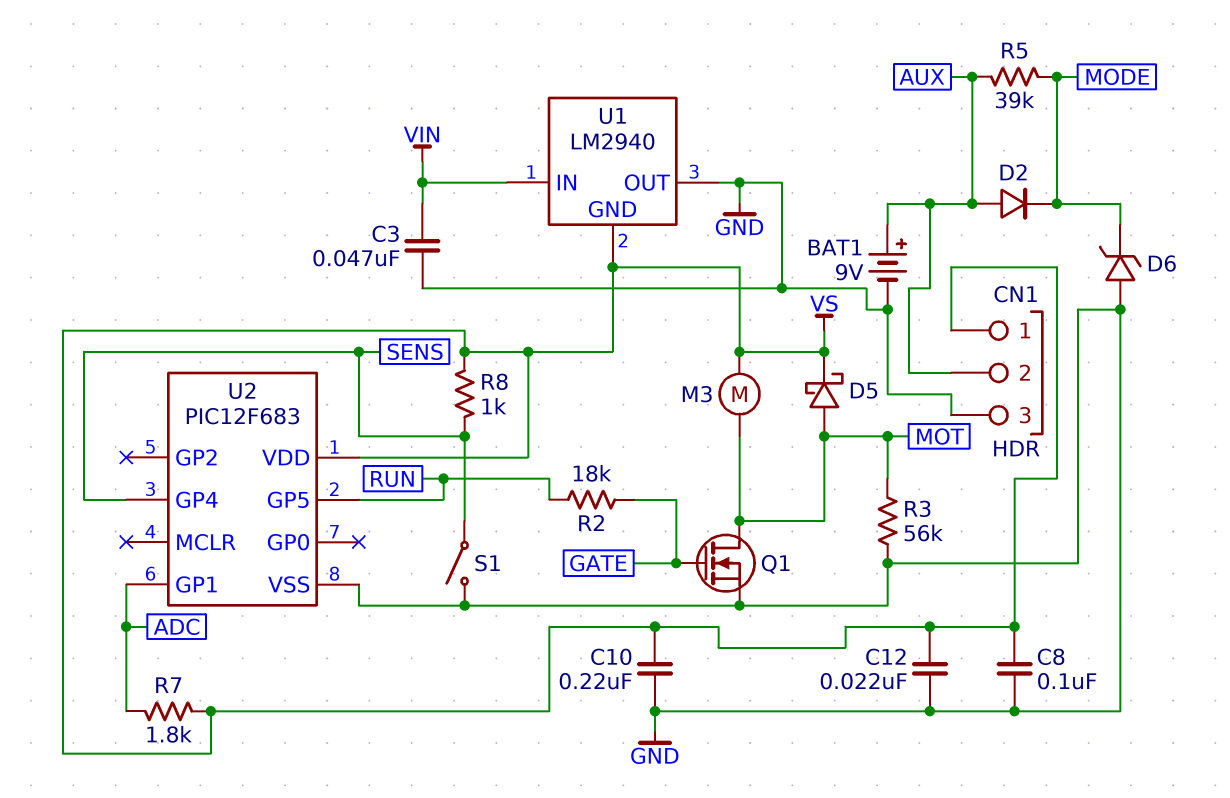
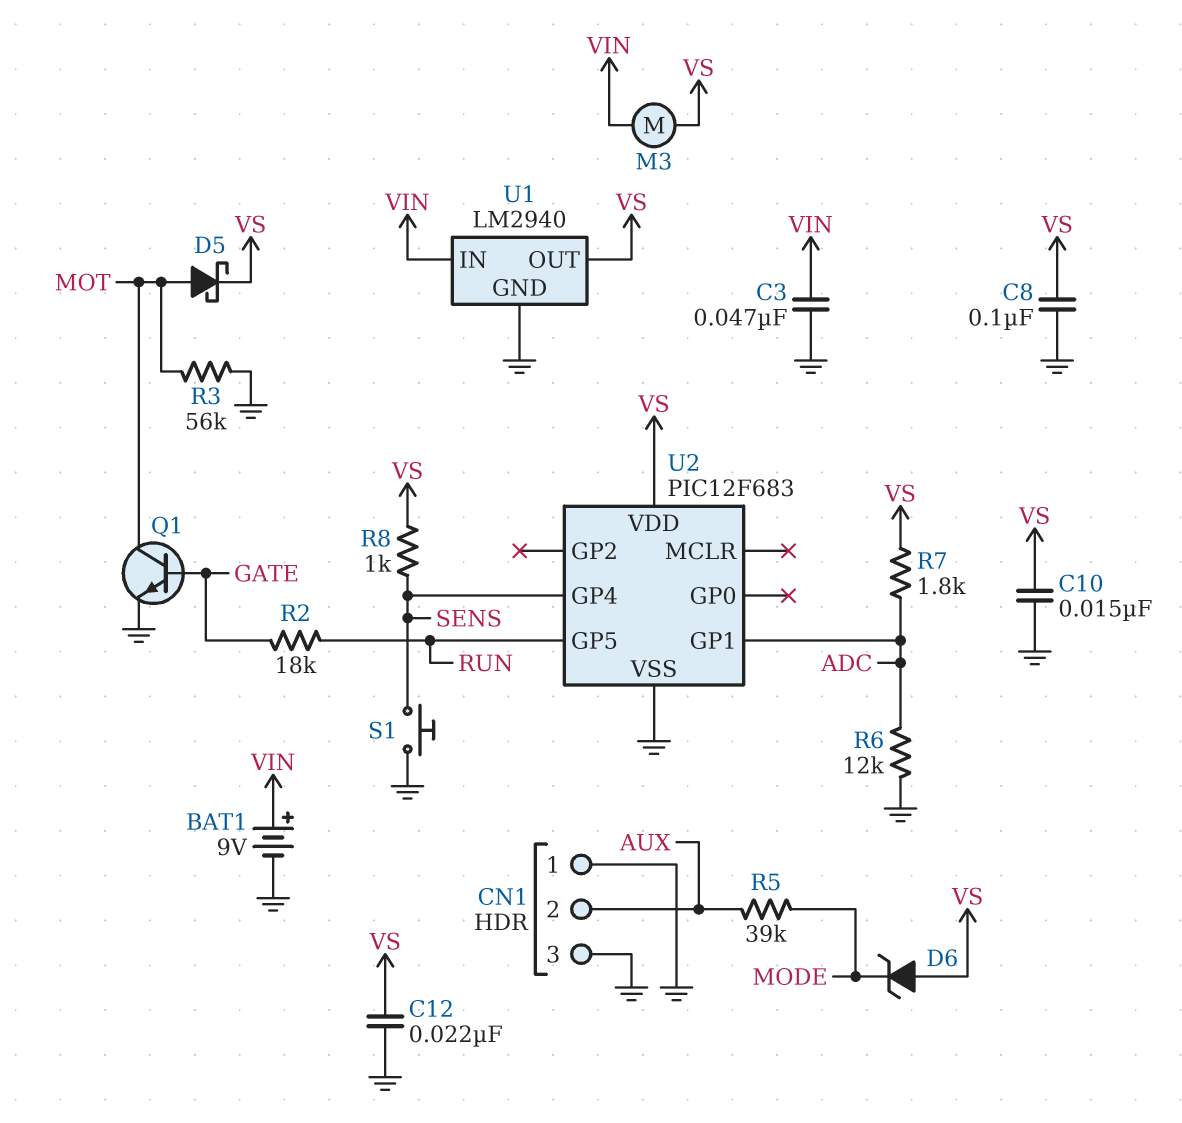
BAT1: 9V (plus AUX, minus GND) -> 9V (plus VIN, minus GND)
C10: 220nF (GND, VS) -> 15nF (GND, VS)
CN1 pin 1: VS -> GND
D2: diode (A AUX, K MODE) -> none
D6: zener (A GND, K MODE) -> zener (A VS, K MODE)
M3: motor (MOT, VS) -> motor (VIN, VS)
Q1: NMOS (G GATE, D MOT, S GND) -> NPN (B GATE, C MOT, E GND)
R6: none -> 12k (ADC, GND)
S1: switch (GND, SENS) -> button (GND, SENS)
U1 pin GND: VS -> GND
U1 pin OUT: GND -> VS

